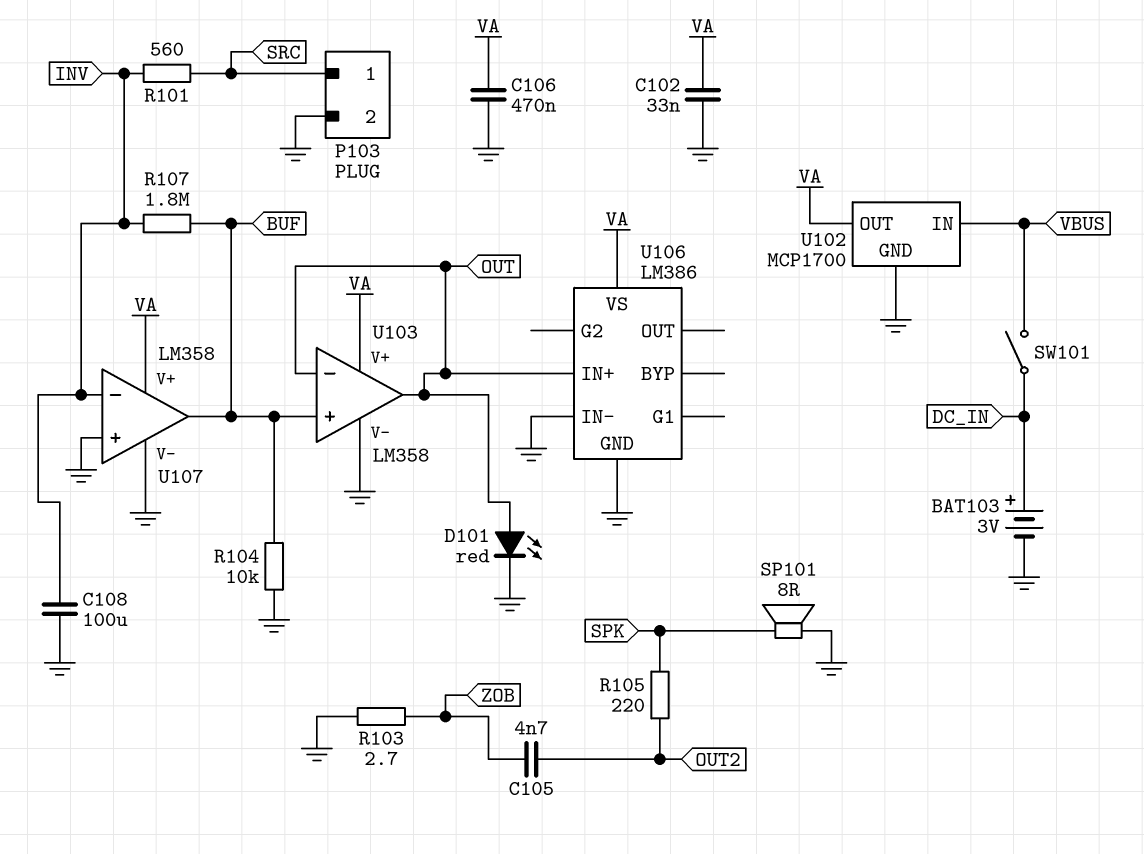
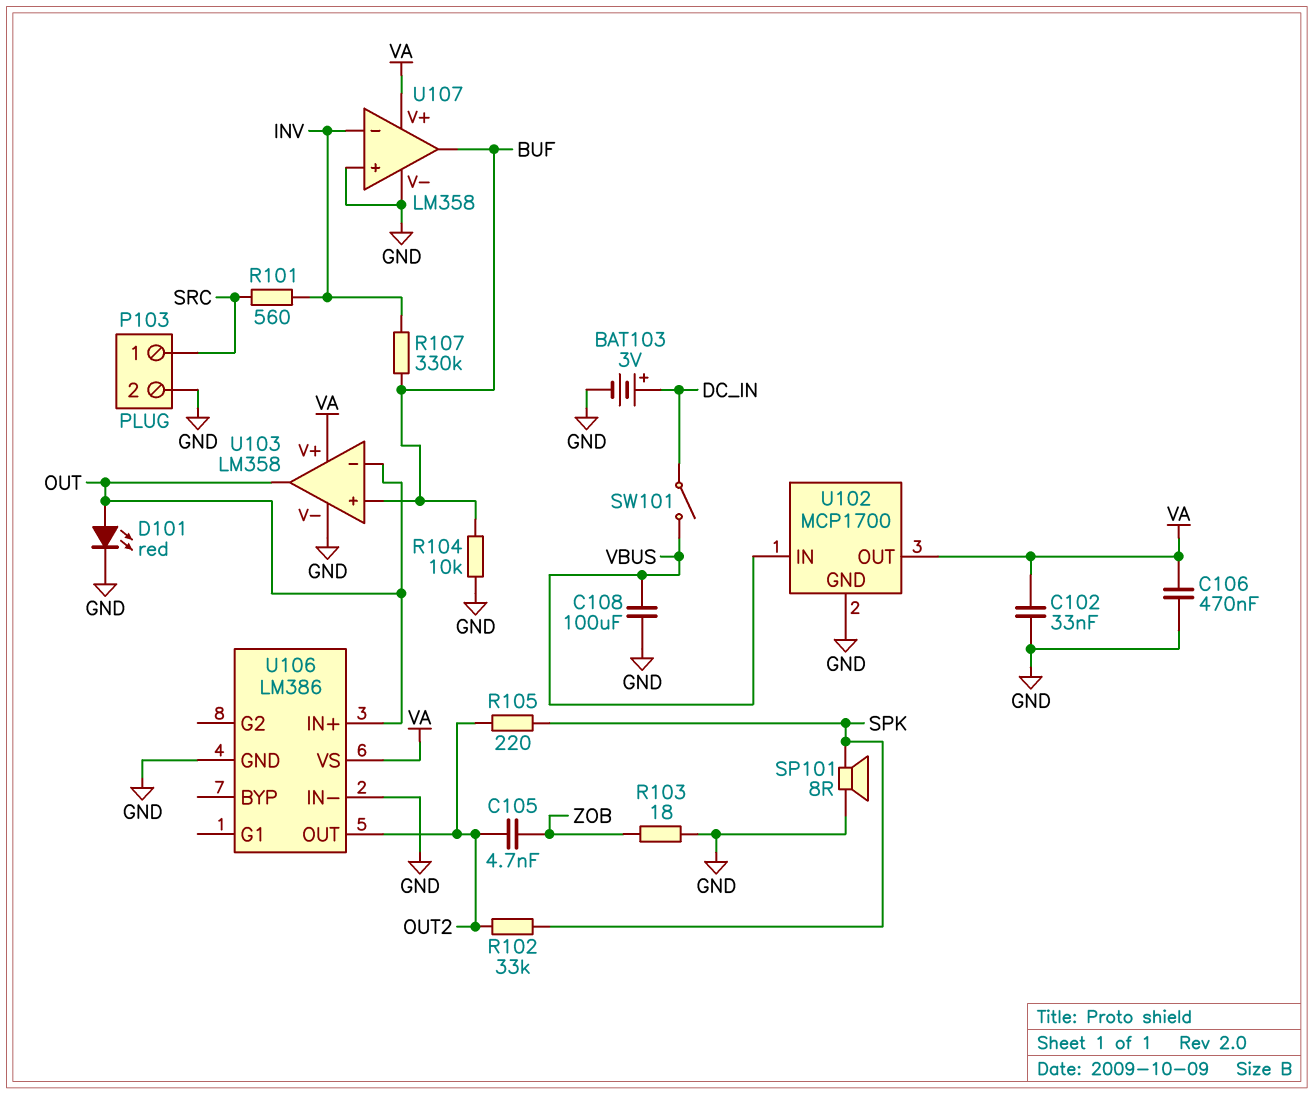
C108: 100uF (GND, INV) -> 100uF (GND, VBUS)
R102: none -> 33k (OUT2, SPK)
R103: 2.7 (GND, ZOB) -> 18 (GND, ZOB)
R107: 1.8M (BUF, INV) -> 330k (BUF, INV)
U106 pin OUT: none -> OUT2

